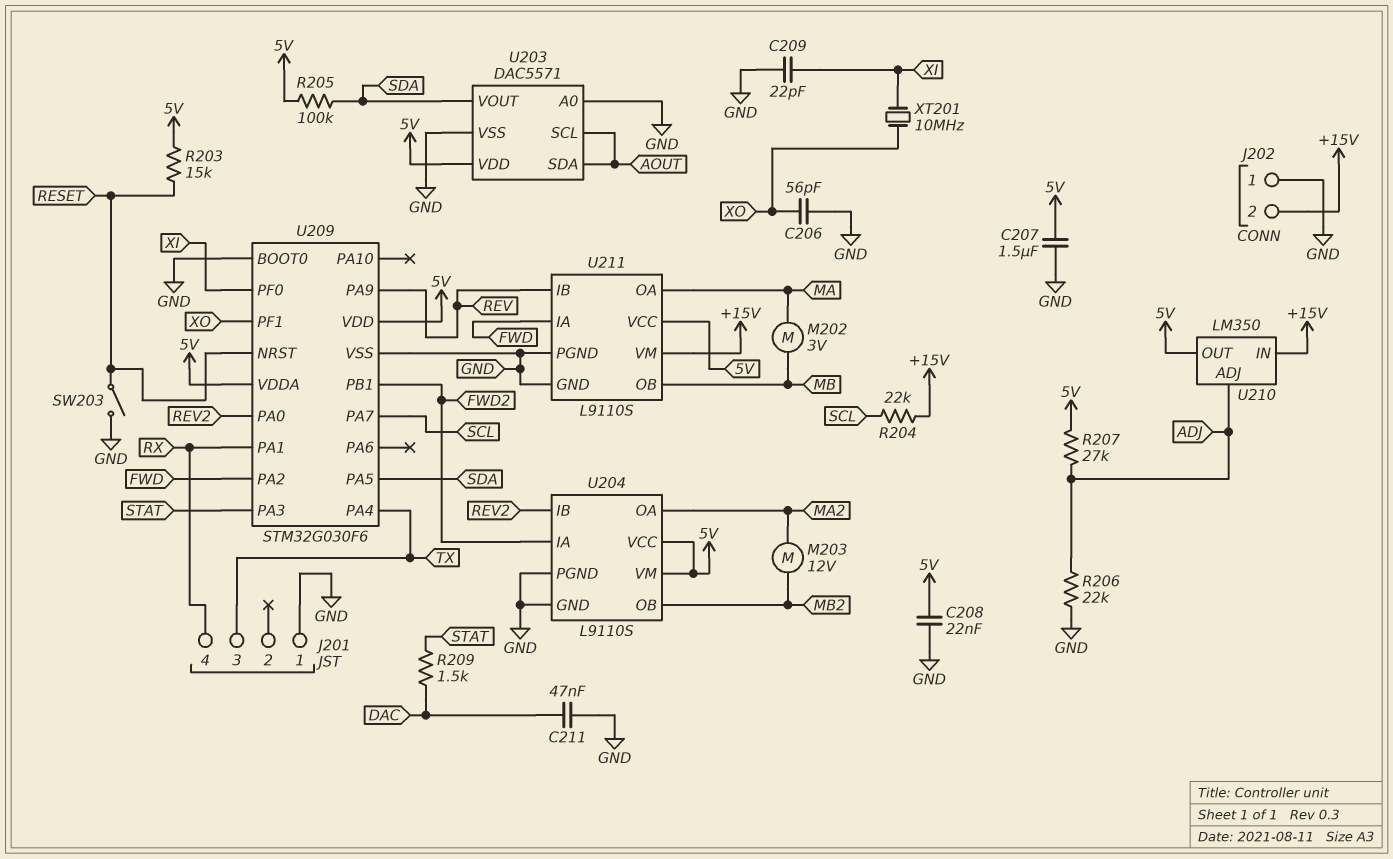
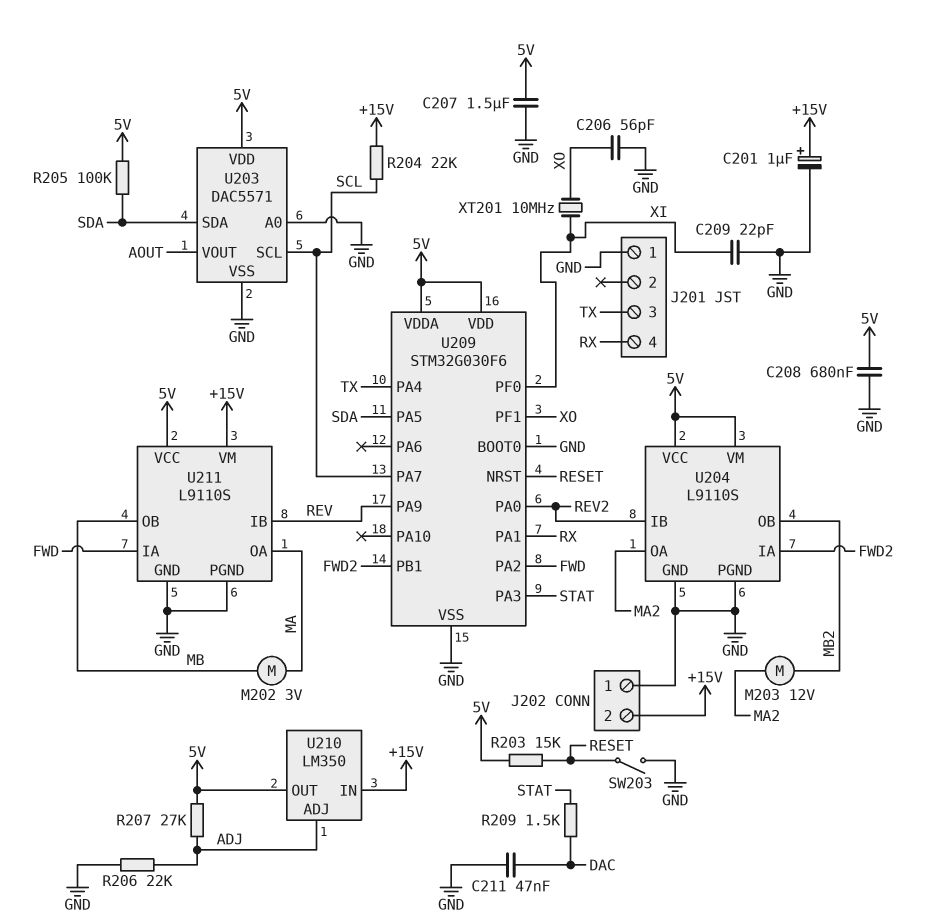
C201: none -> 1uF (plus +15V, minus GND)
C208: 22nF (5V, GND) -> 680nF (5V, GND)
U203 pin SCL: AOUT -> SCL
U203 pin SDA: AOUT -> SDA
U203 pin VOUT: SDA -> AOUT

